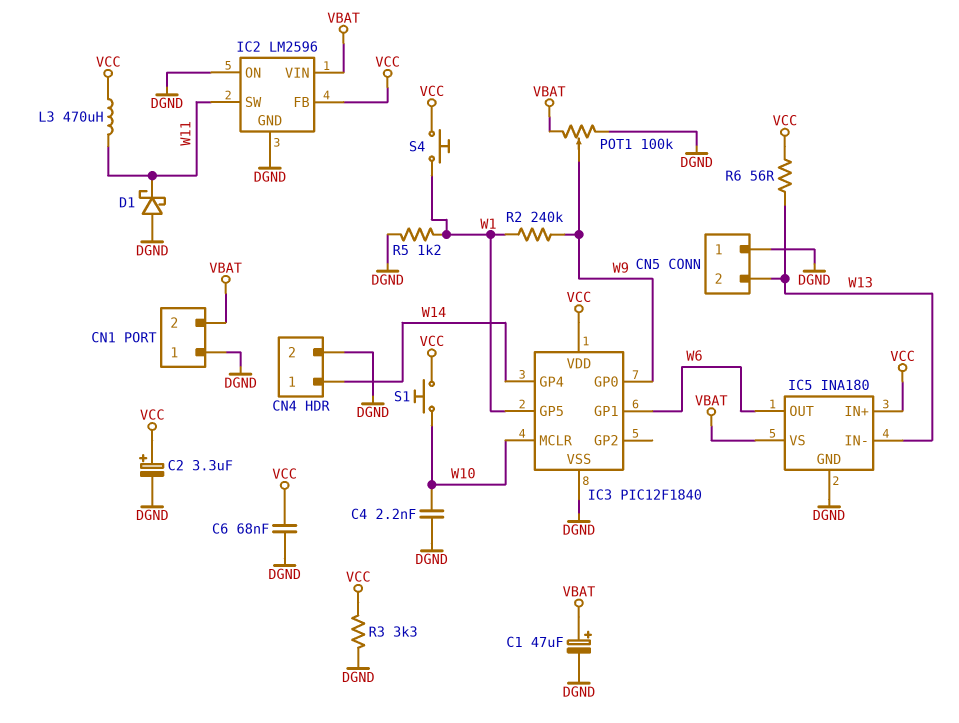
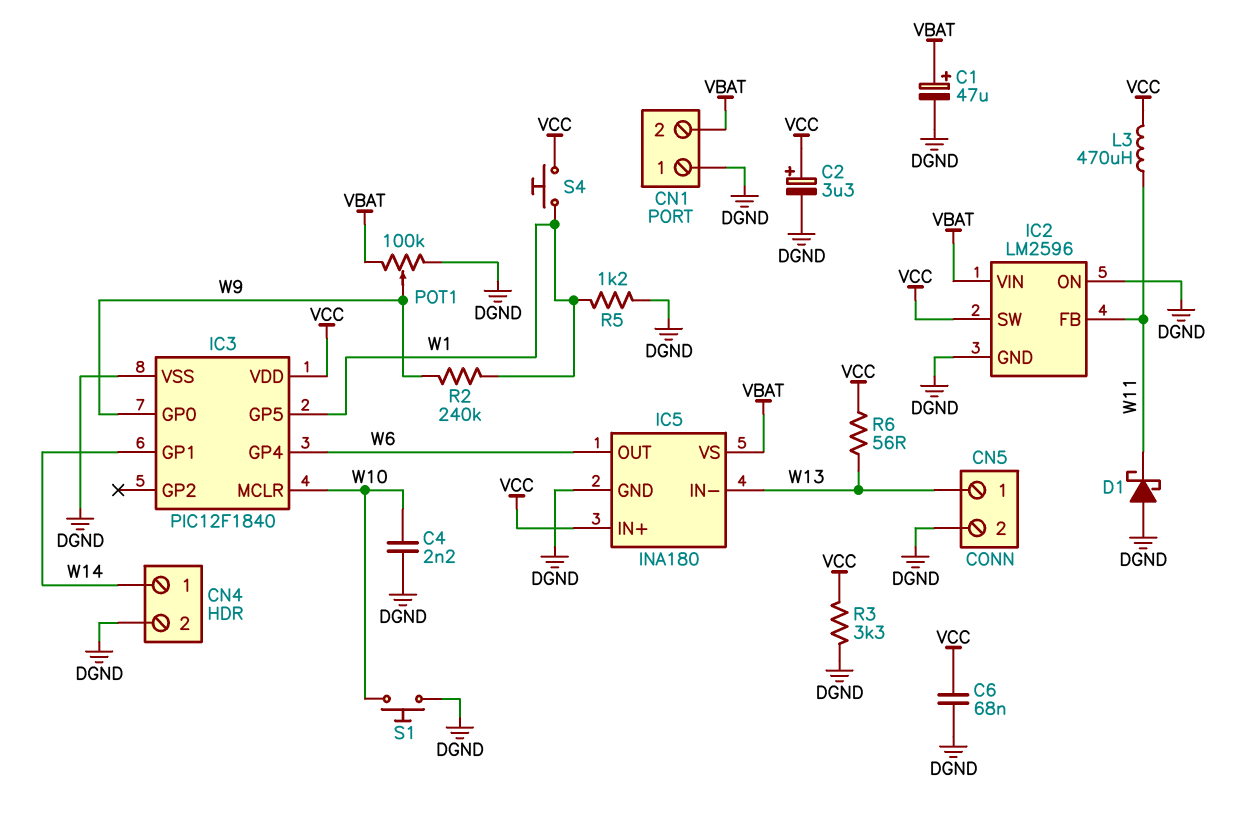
CN5 pin 1: DGND -> W13
CN5 pin 2: W13 -> DGND
IC2 pin FB: VCC -> W11
IC2 pin SW: W11 -> VCC
IC3 pin GP1: W6 -> W14
IC3 pin GP4: W14 -> W6
S1: button (VCC, W10) -> button (DGND, W10)

